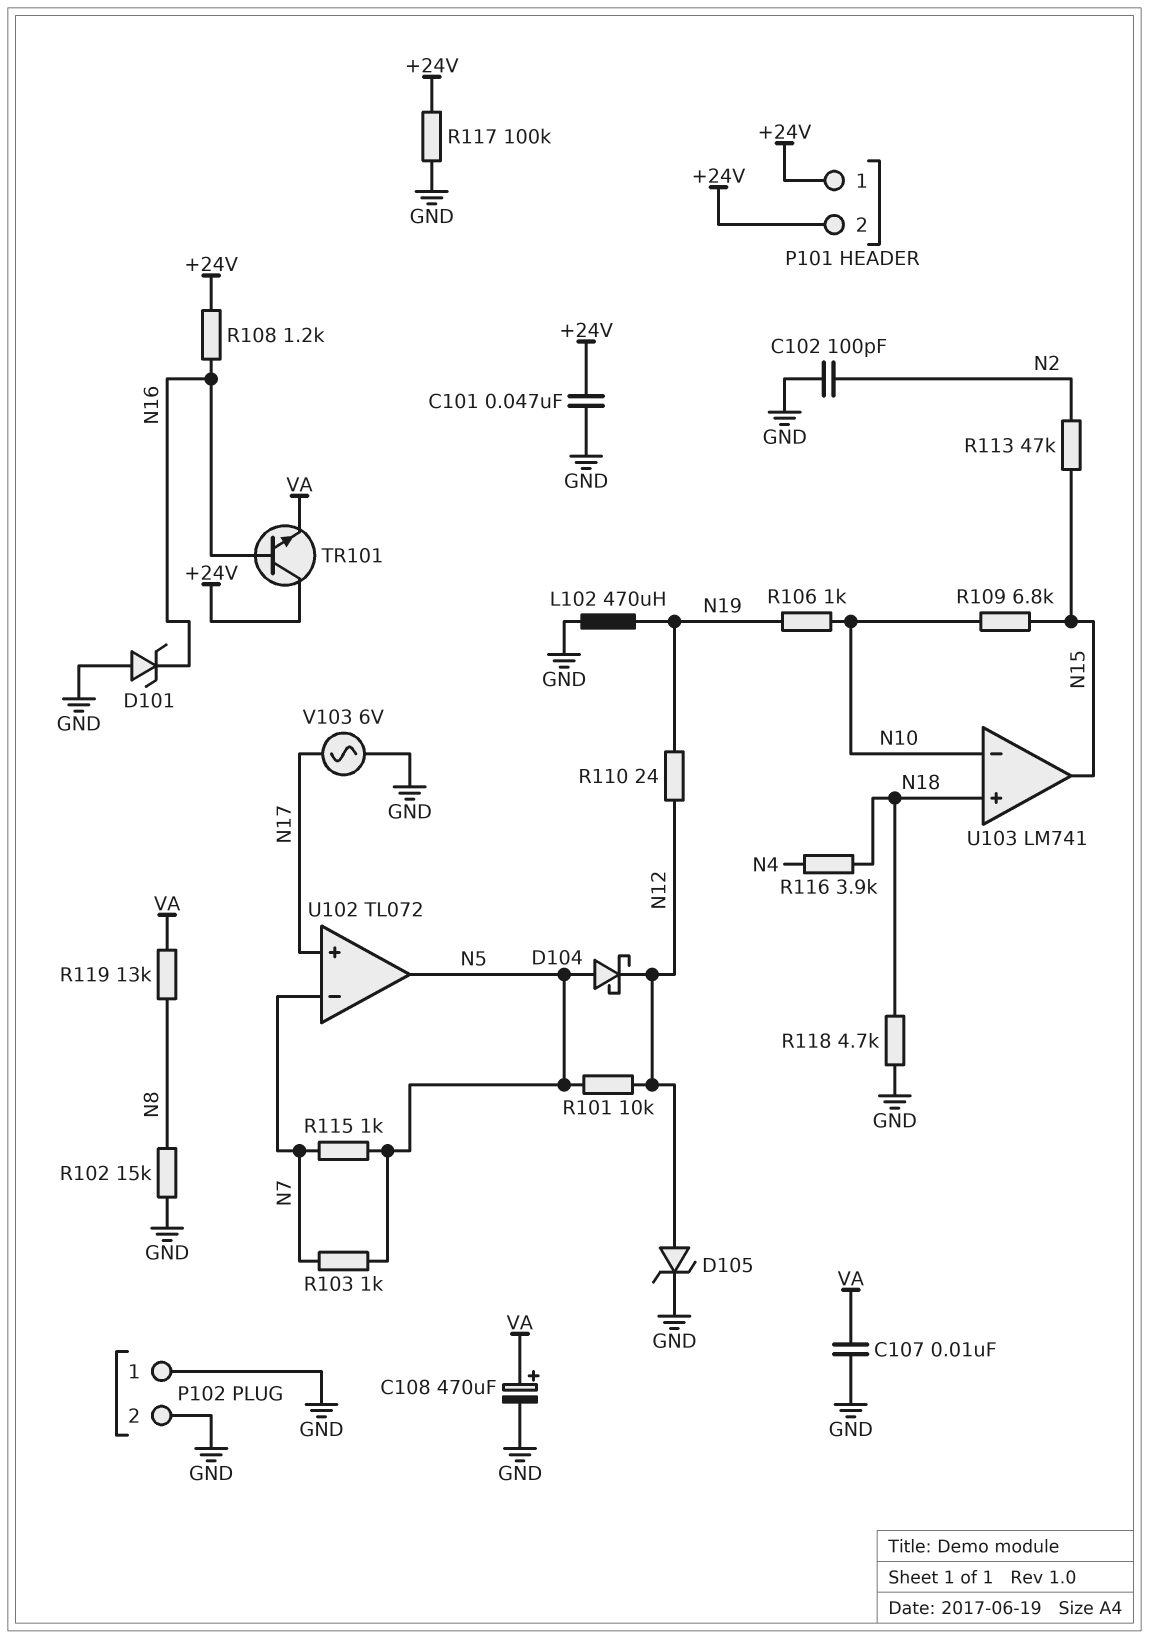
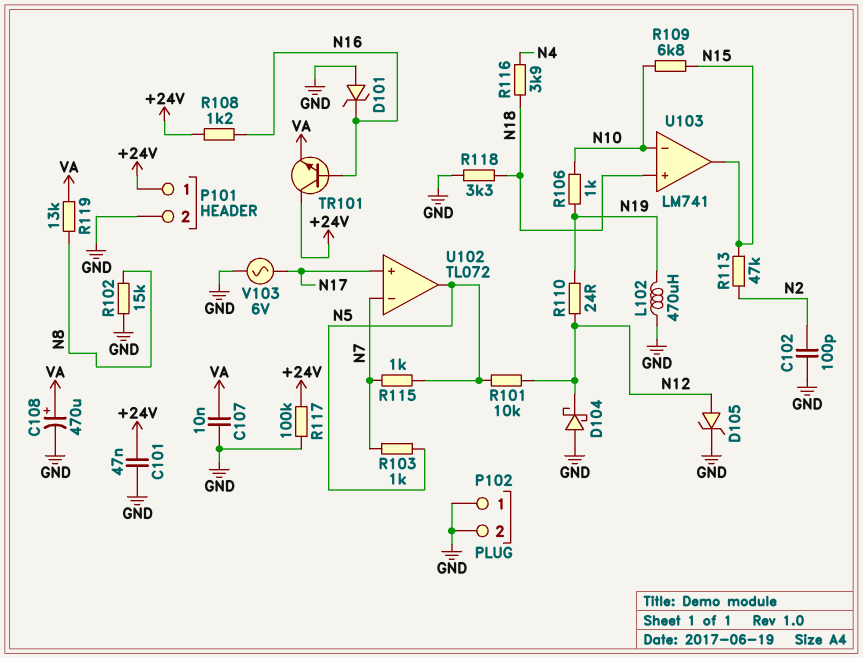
D104: schottky (A N5, K N12) -> schottky (A GND, K N12)
P101 pin 2: +24V -> GND
R118: 4.7k (GND, N18) -> 3.3k (GND, N18)

